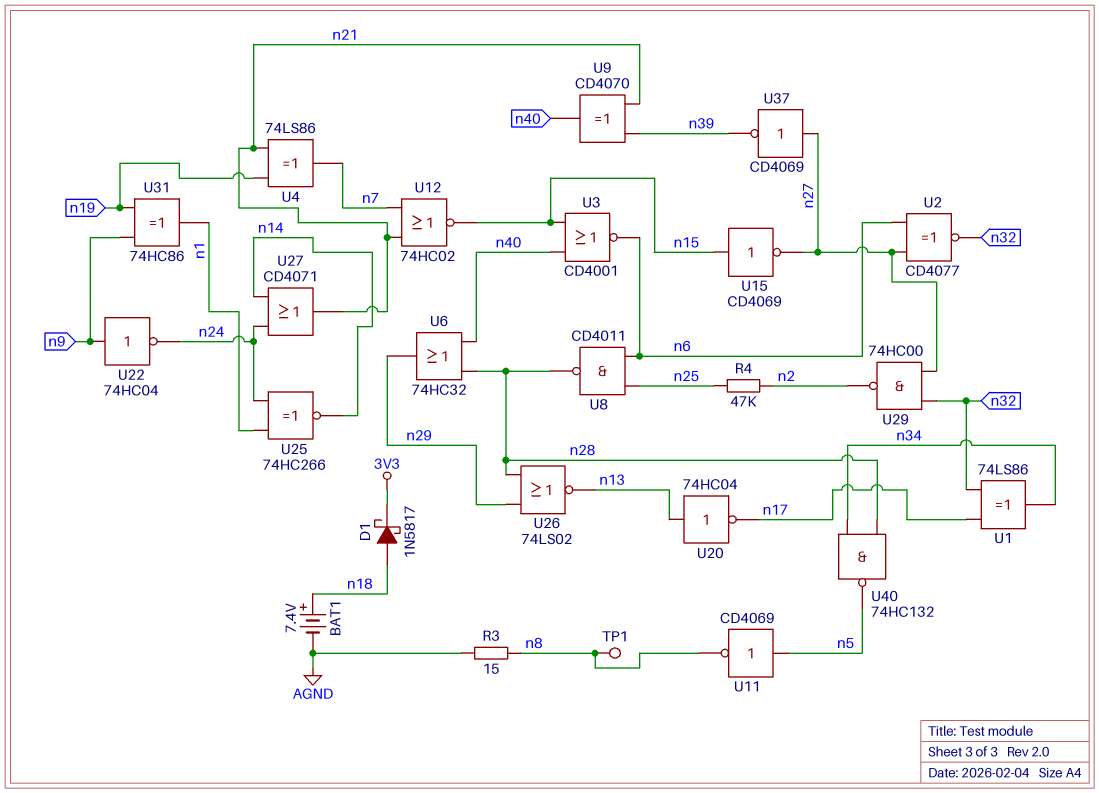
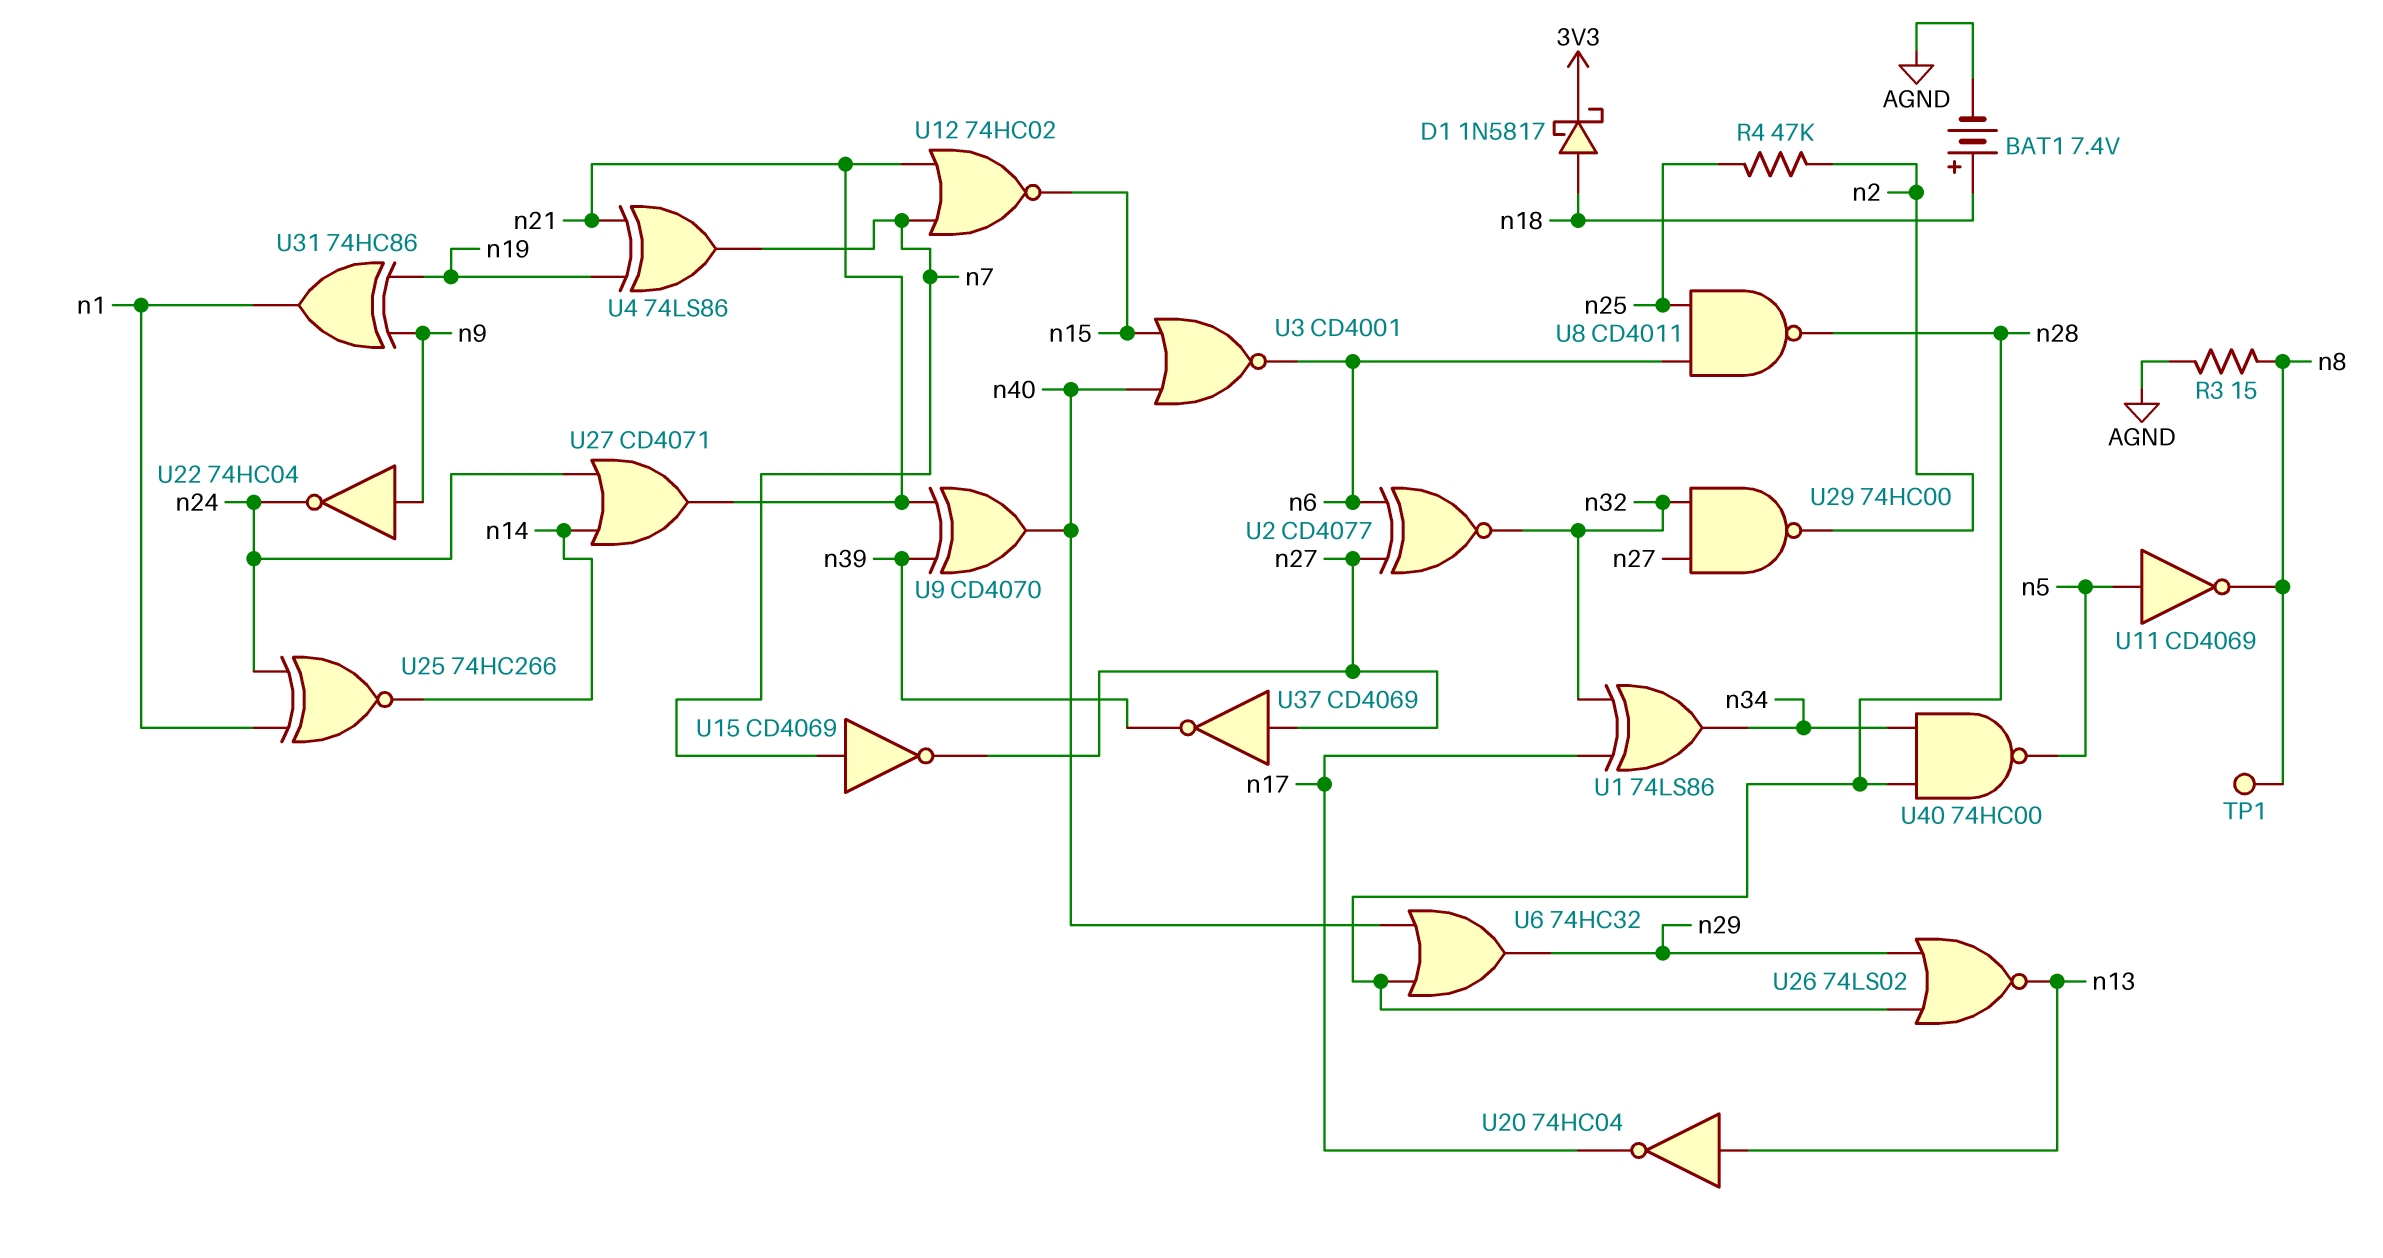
U15: NOT CD4069 (in n15, out n27) -> NOT CD4069 (in n7, out n27)
U40: NAND 74HC132 (in n28, in n34, out n5) -> NAND 74HC00 (in n28, in n34, out n5)

